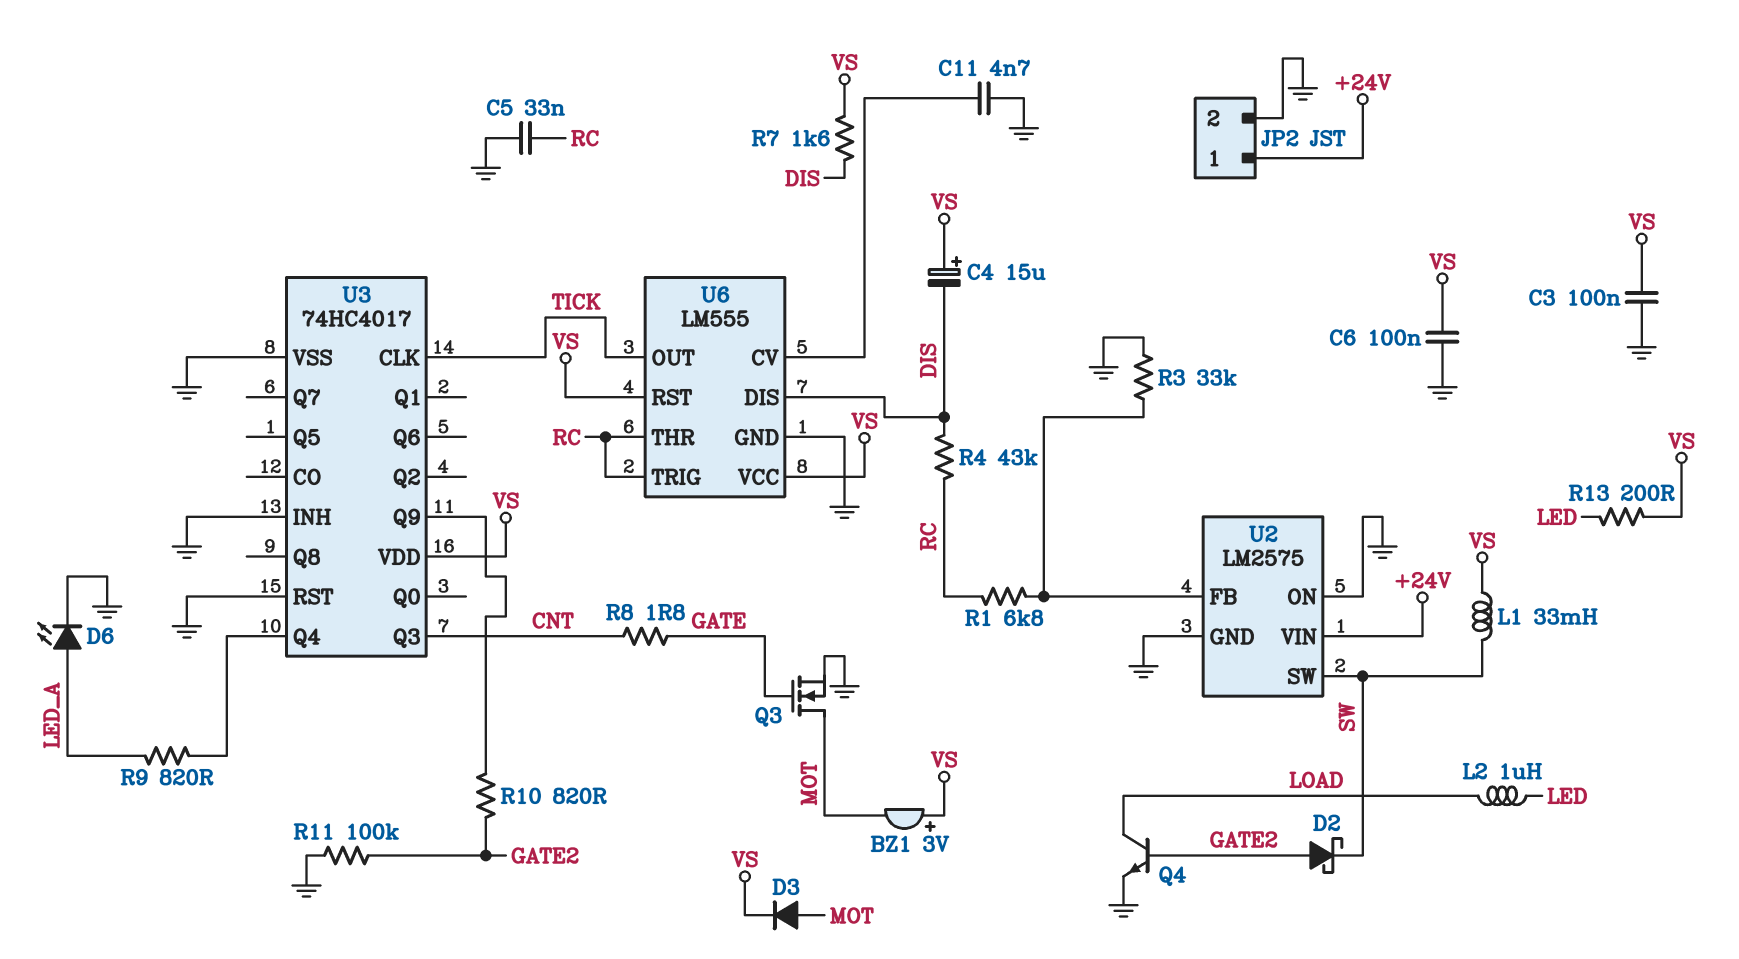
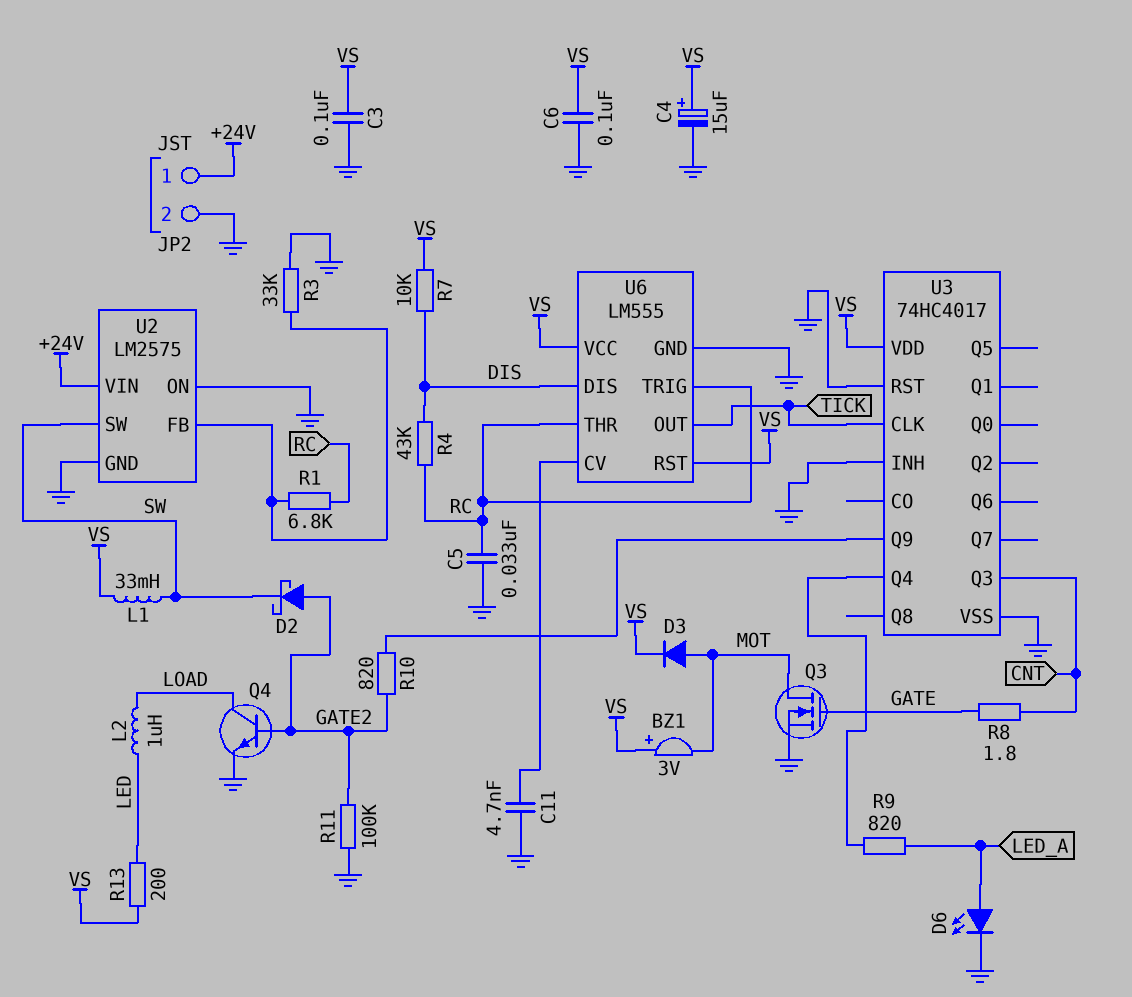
C4: 15uF (plus VS, minus DIS) -> 15uF (plus VS, minus GND)
R7: 1.6k (DIS, VS) -> 10k (DIS, VS)

